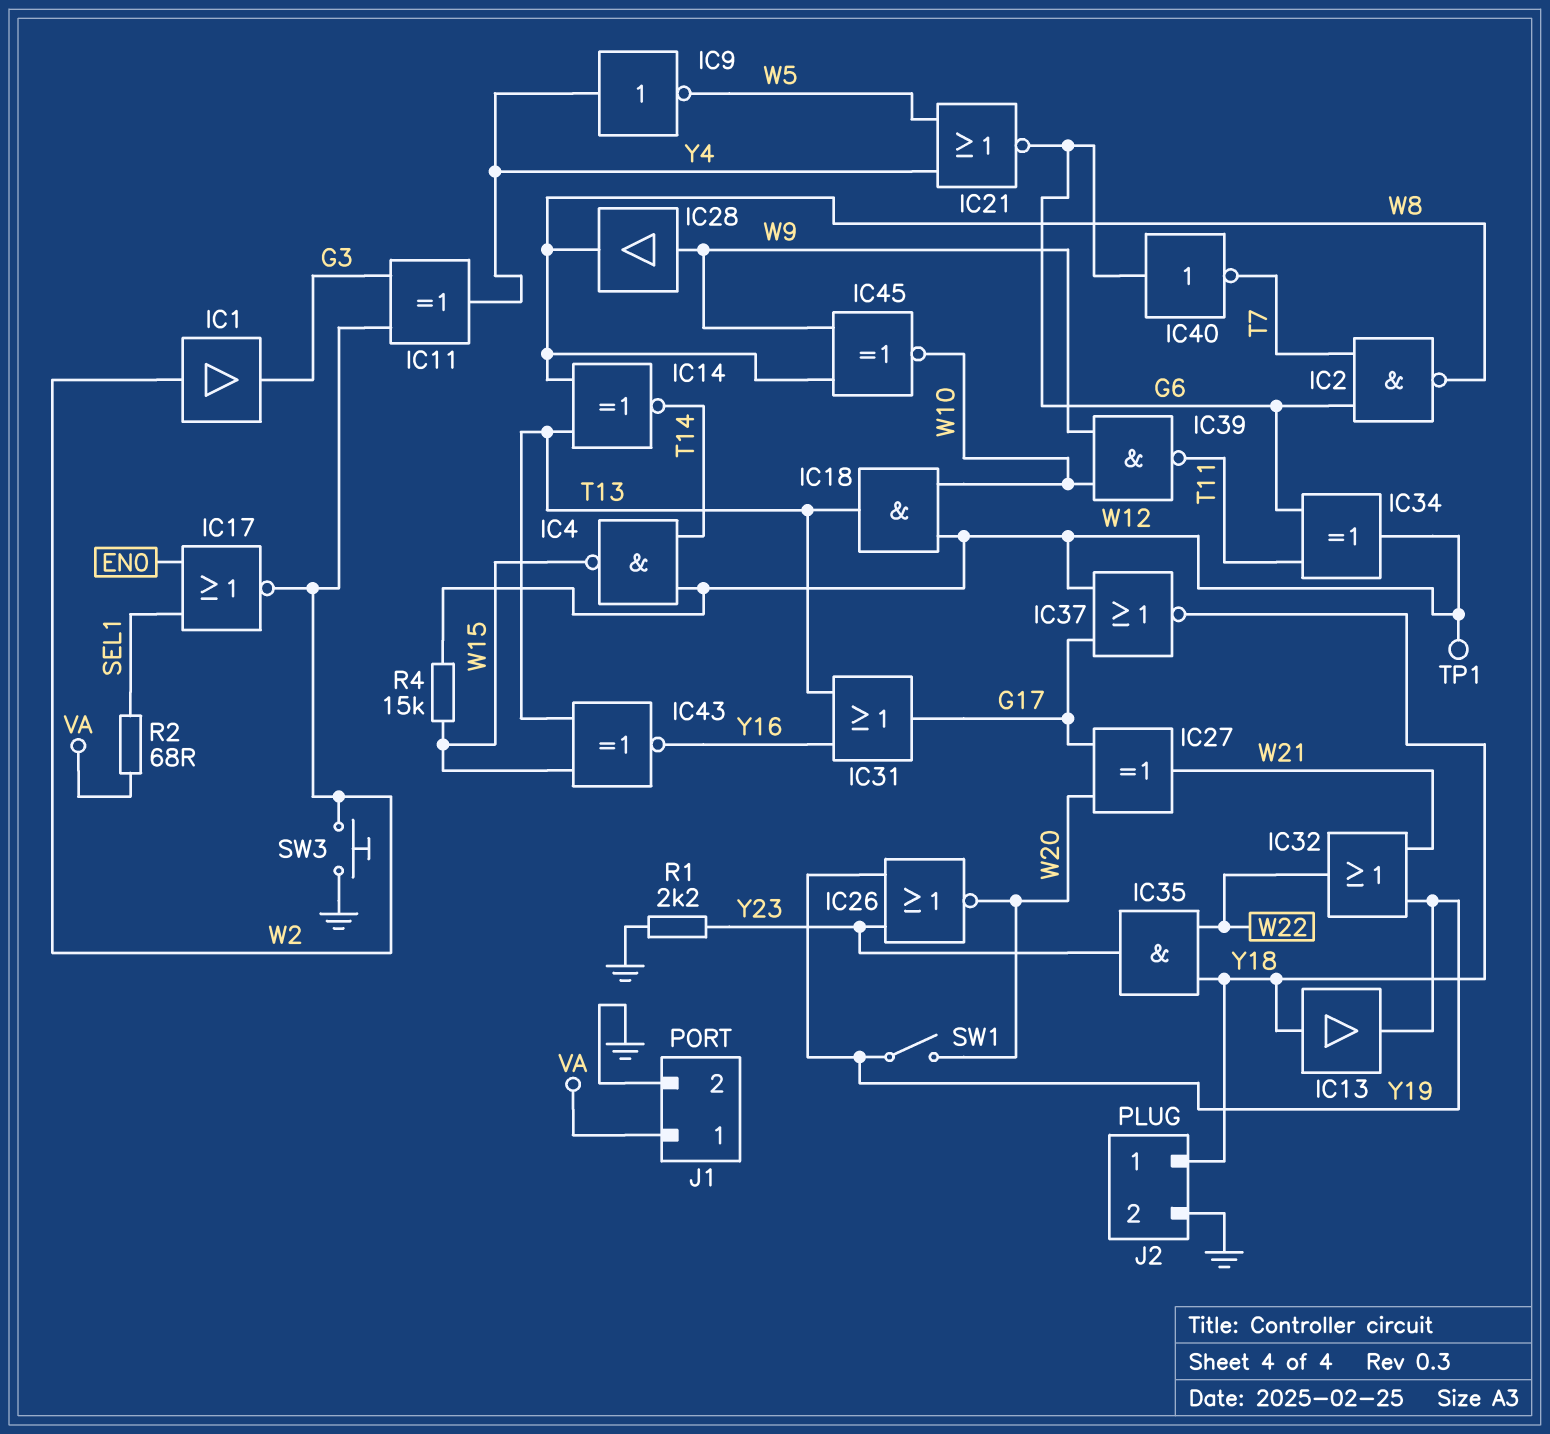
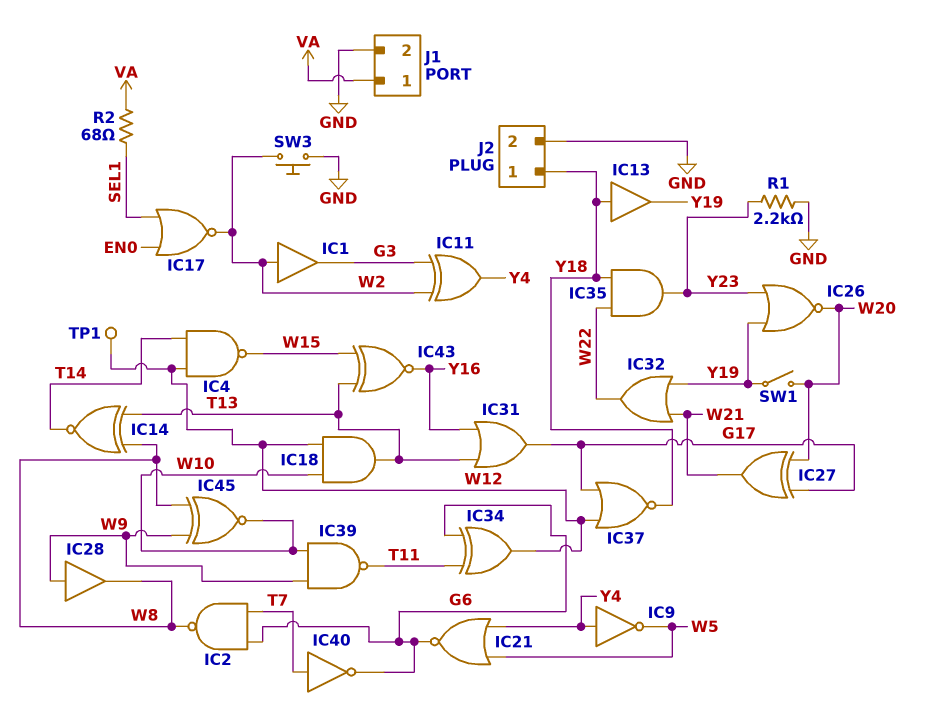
IC40: NOT (in G6, out T7) -> NOT (in T7, out G6)
R4: 15k (W12, W15) -> none

